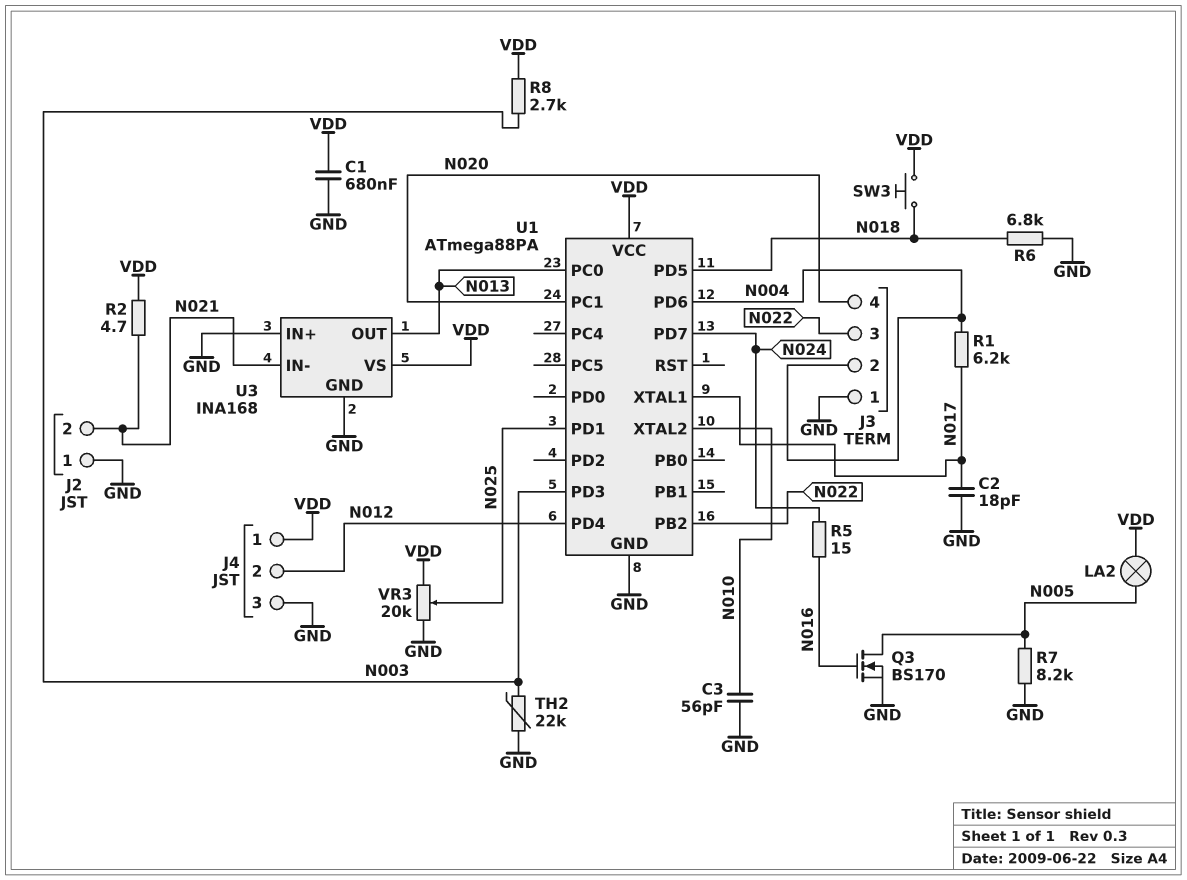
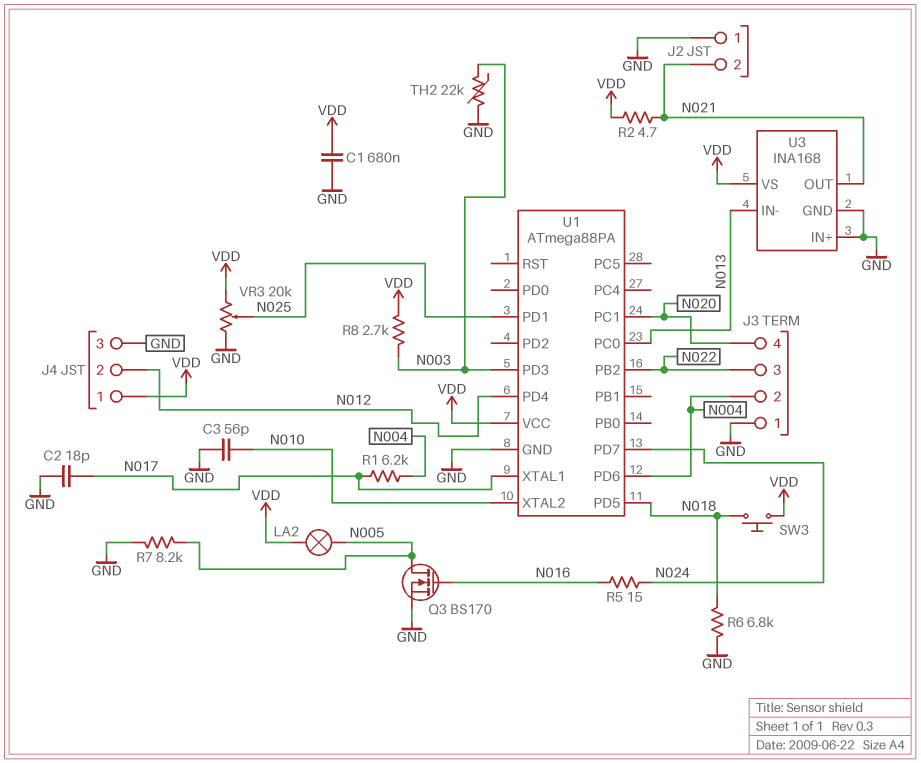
U3 pin IN-: N021 -> N013
U3 pin OUT: N013 -> N021

